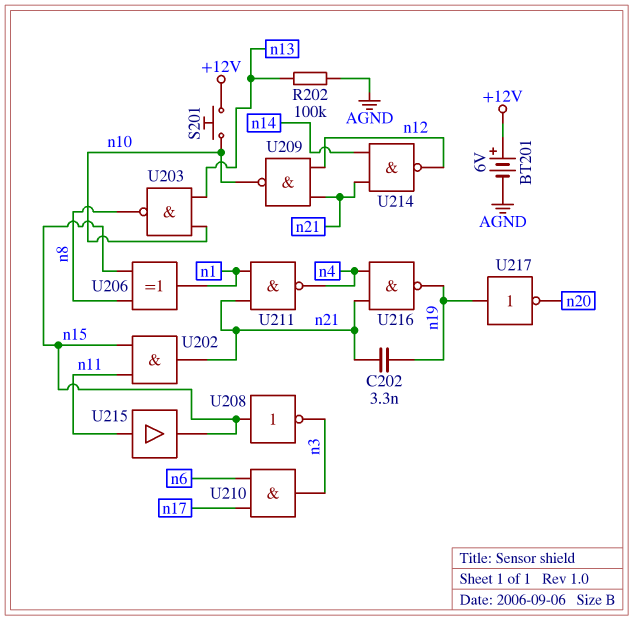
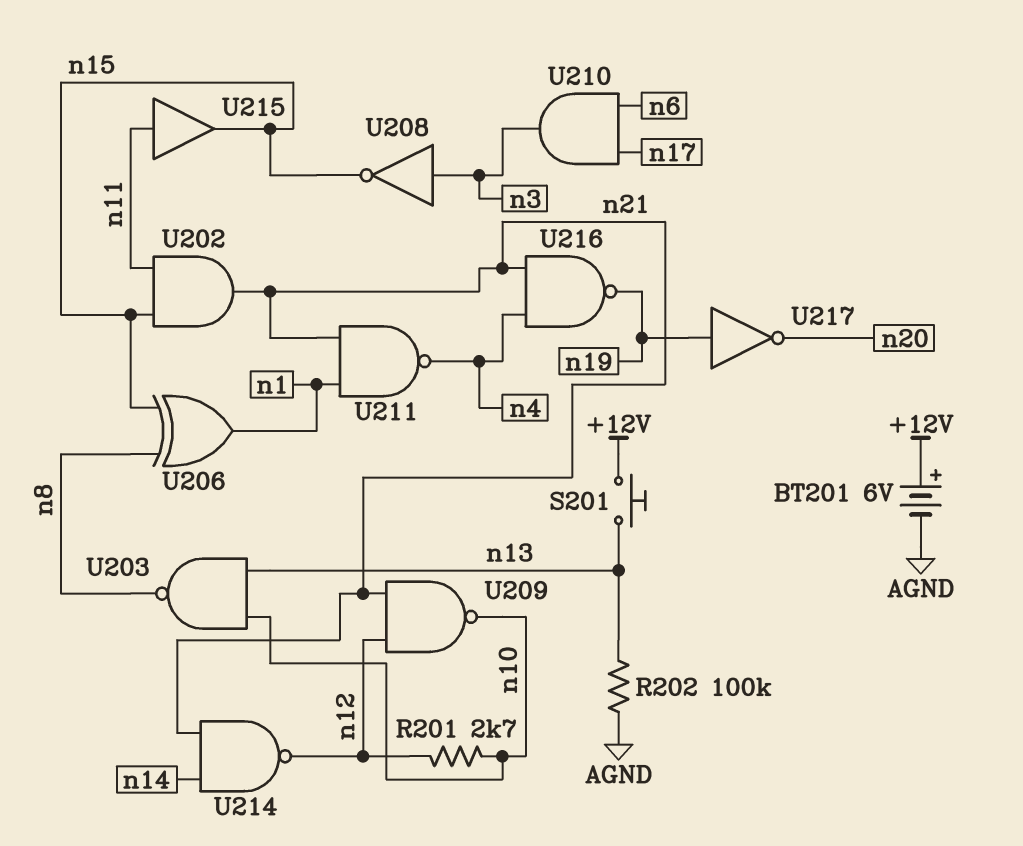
C202: 3.3nF (n19, n21) -> none
R201: none -> 2.7k (n10, n12)
S201: button (+12V, n10) -> button (+12V, n13)
U208: NOT (in n15, out n3) -> NOT (in n3, out n15)

